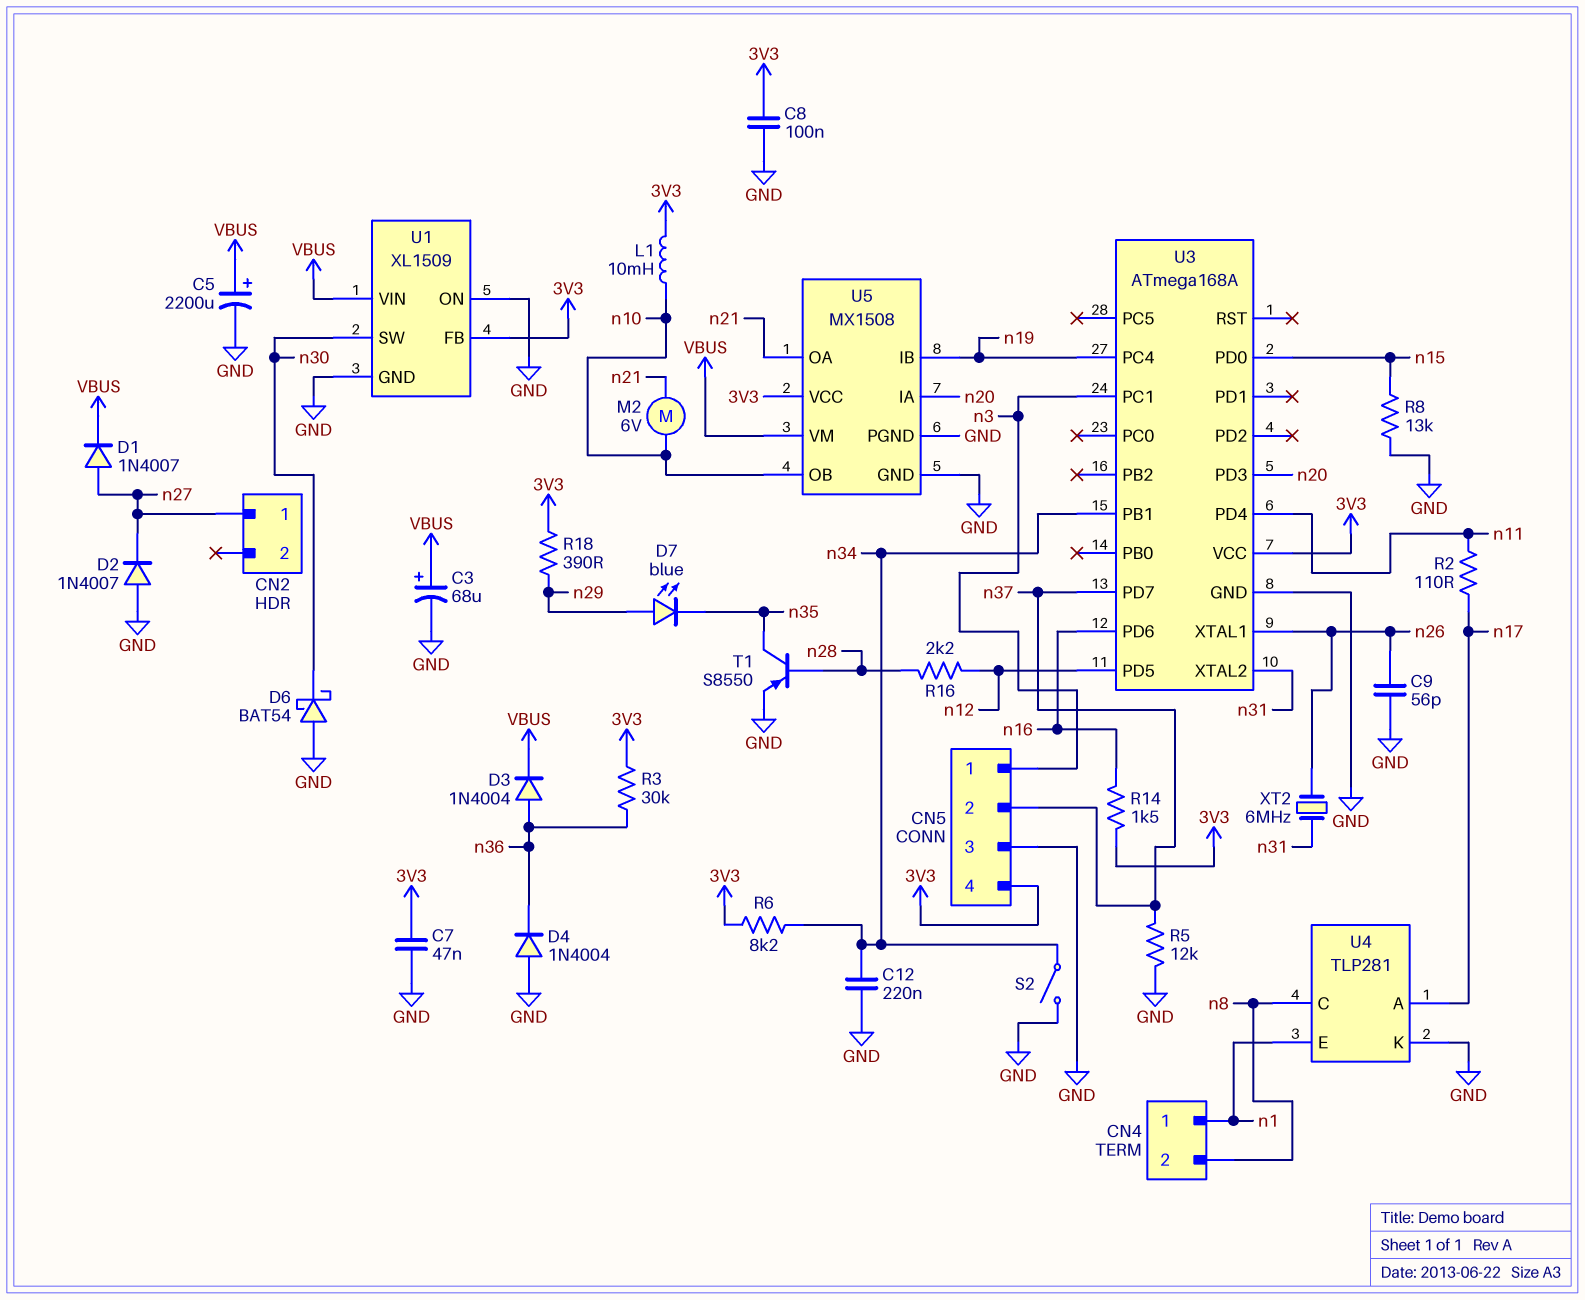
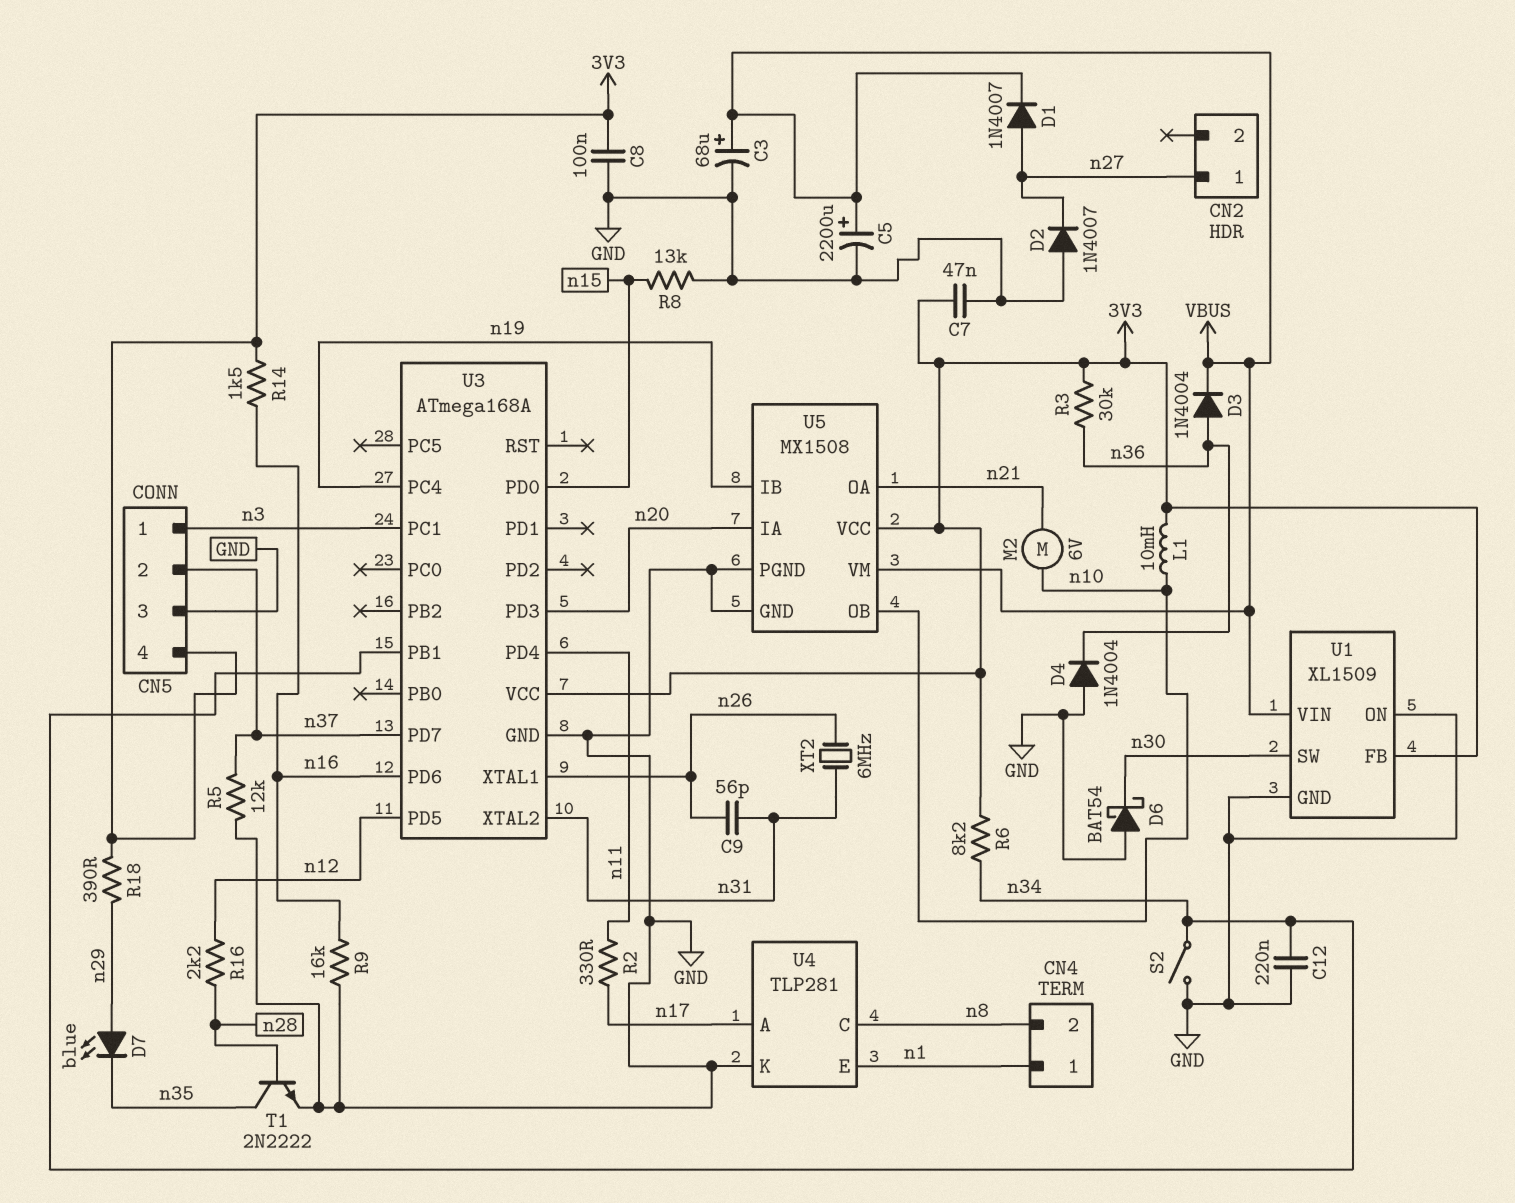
C9: 56pF (GND, n26) -> 56pF (n26, n31)
R2: 110 (n11, n17) -> 330 (n11, n17)
R9: none -> 16k (GND, n16)
T1: PNP S8550 (B n28, C n35, E GND) -> NPN 2N2222 (B n28, C n35, E GND)

